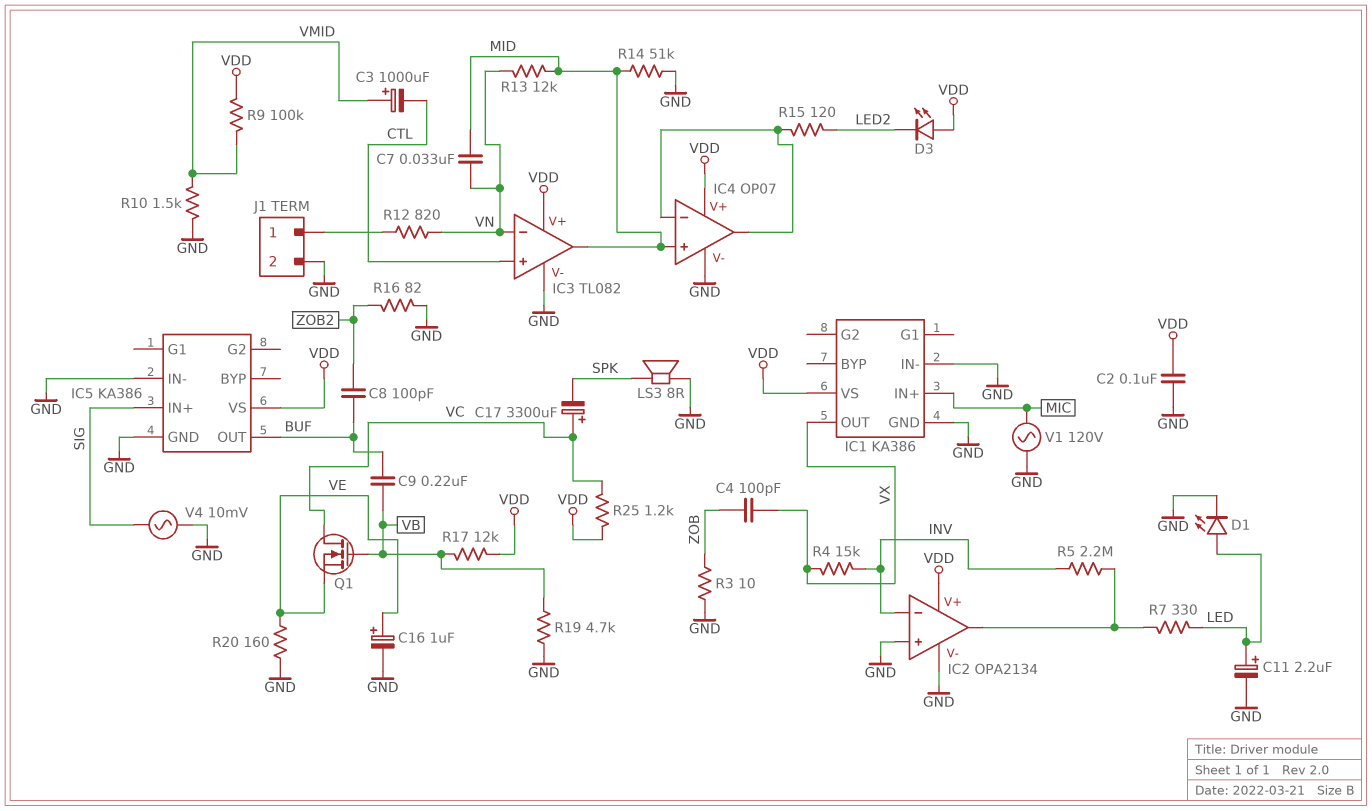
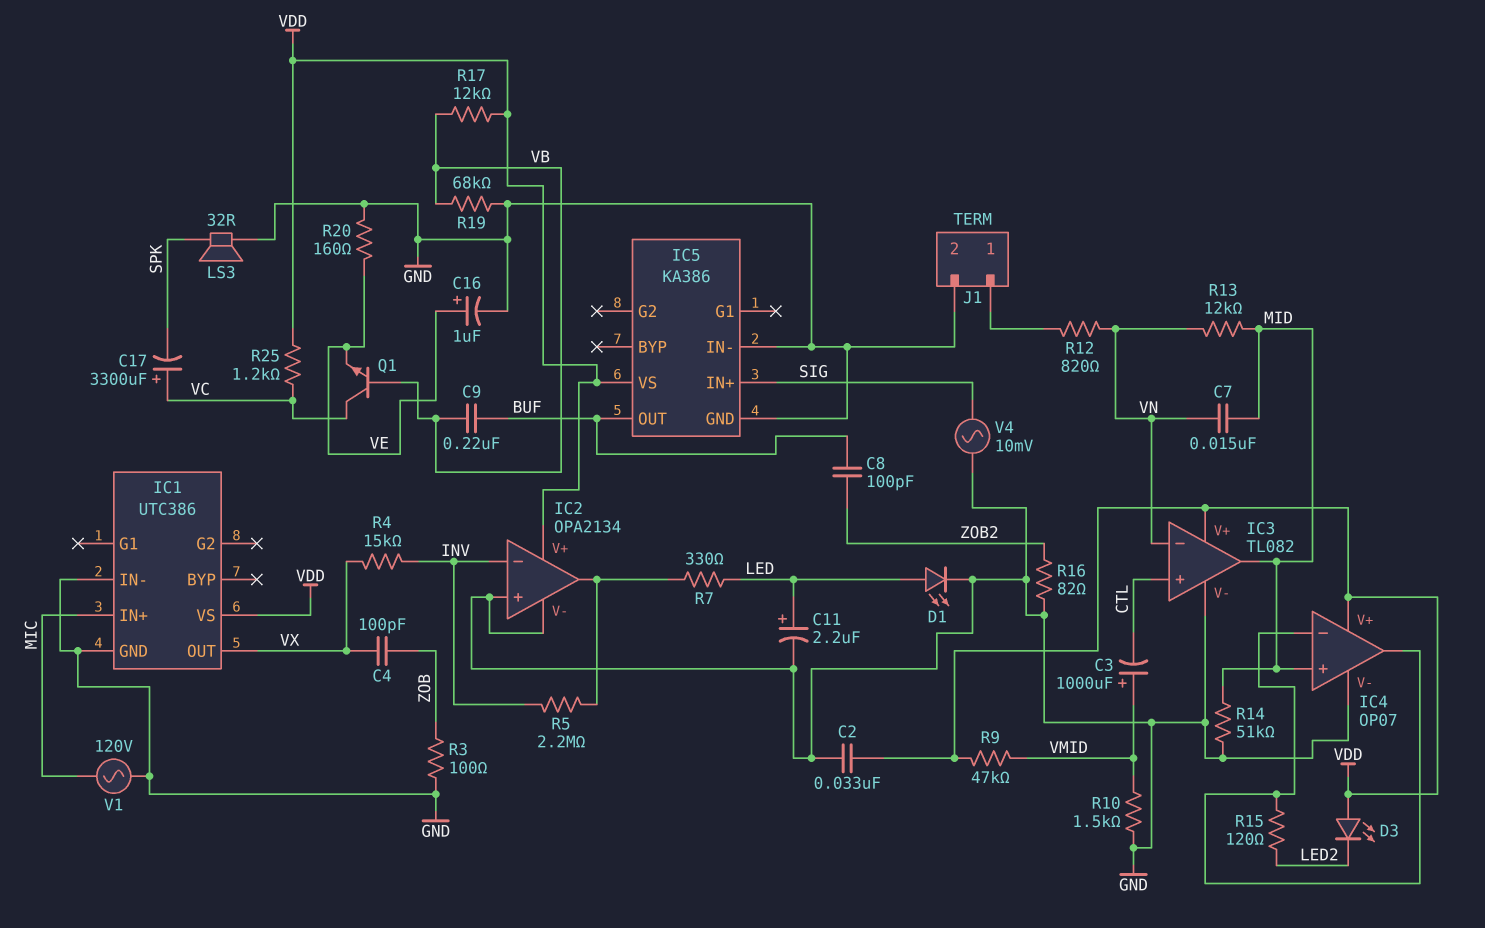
C2: 100nF (GND, VDD) -> 33nF (GND, VDD)
C7: 33nF (MID, VN) -> 15nF (MID, VN)
IC1: KA386 -> UTC386
LS3: speaker 8R (GND, SPK) -> speaker 32R (GND, SPK)
Q1: NMOS (G VB, D VC, S VE) -> NPN (B VB, C VC, E VE)
R3: 10 (GND, ZOB) -> 100 (GND, ZOB)
R9: 100k (VDD, VMID) -> 47k (VDD, VMID)
R19: 4.7k (GND, VB) -> 68k (GND, VB)

